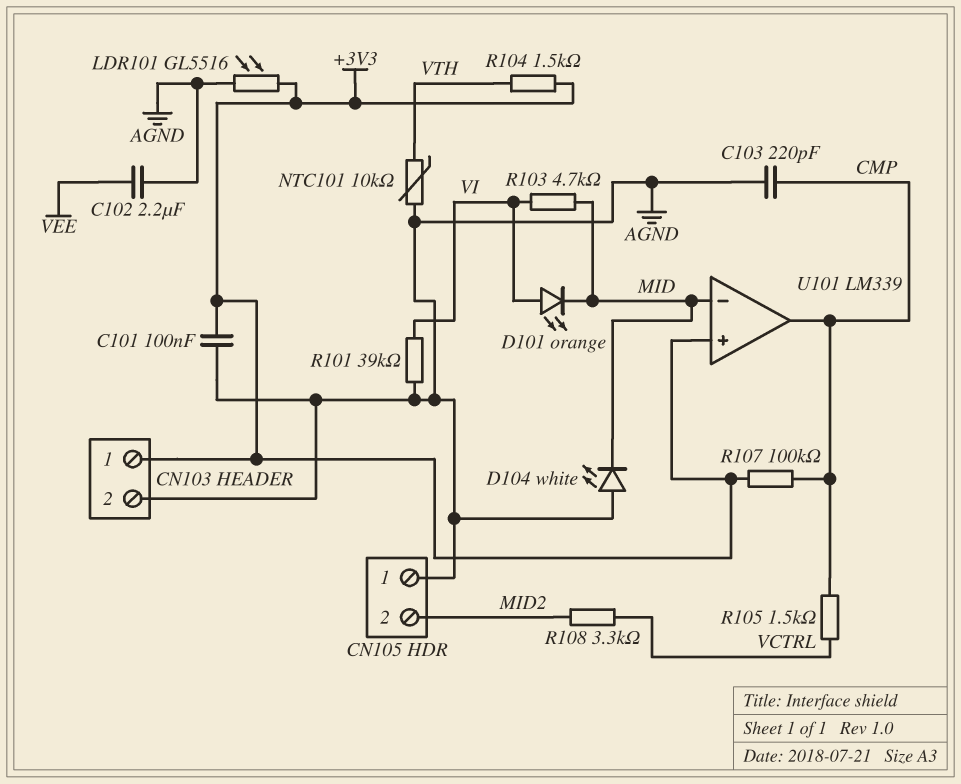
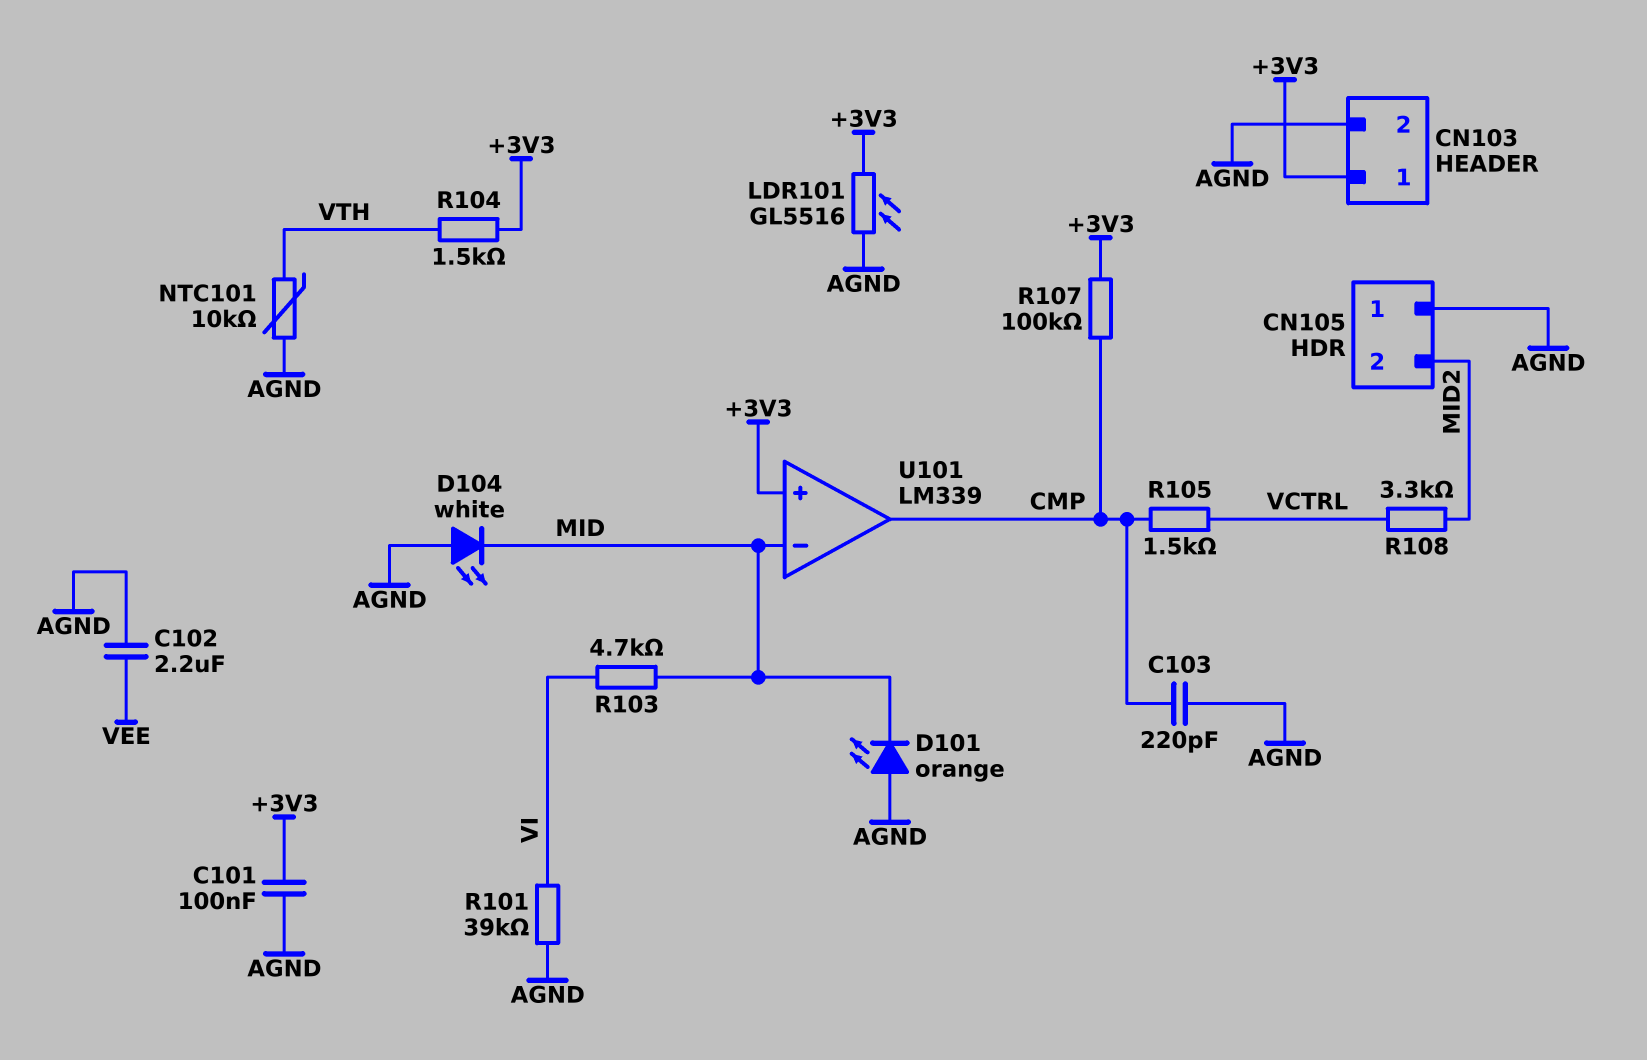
D101: LED orange (A VI, K MID) -> LED orange (A AGND, K MID)

